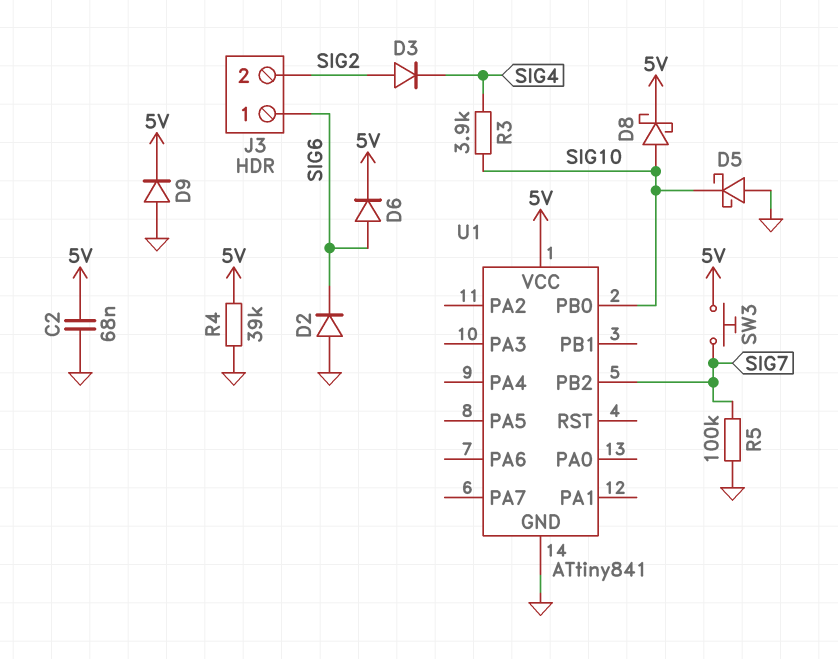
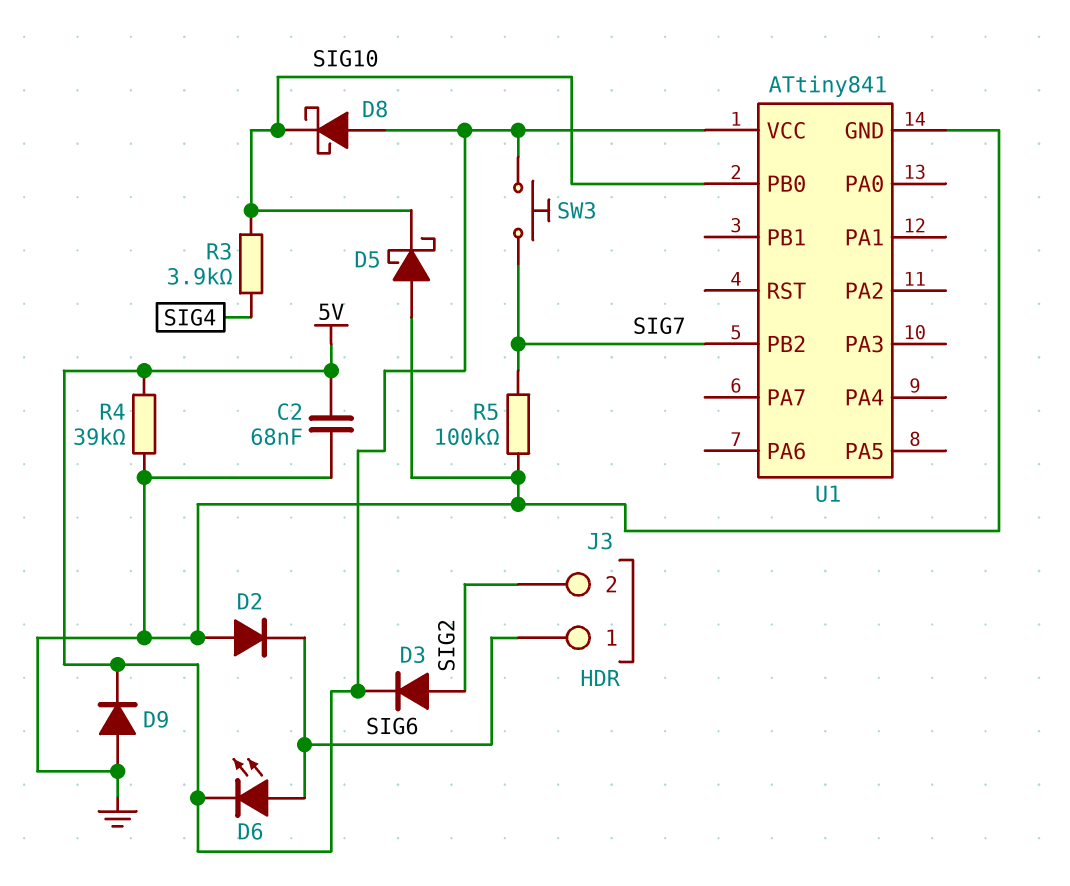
D3: diode (A SIG2, K SIG4) -> diode (A SIG2, K 5V)
D6: diode (A SIG6, K 5V) -> LED (A SIG6, K 5V)
D8: schottky (A SIG10, K 5V) -> schottky (A 5V, K SIG10)

